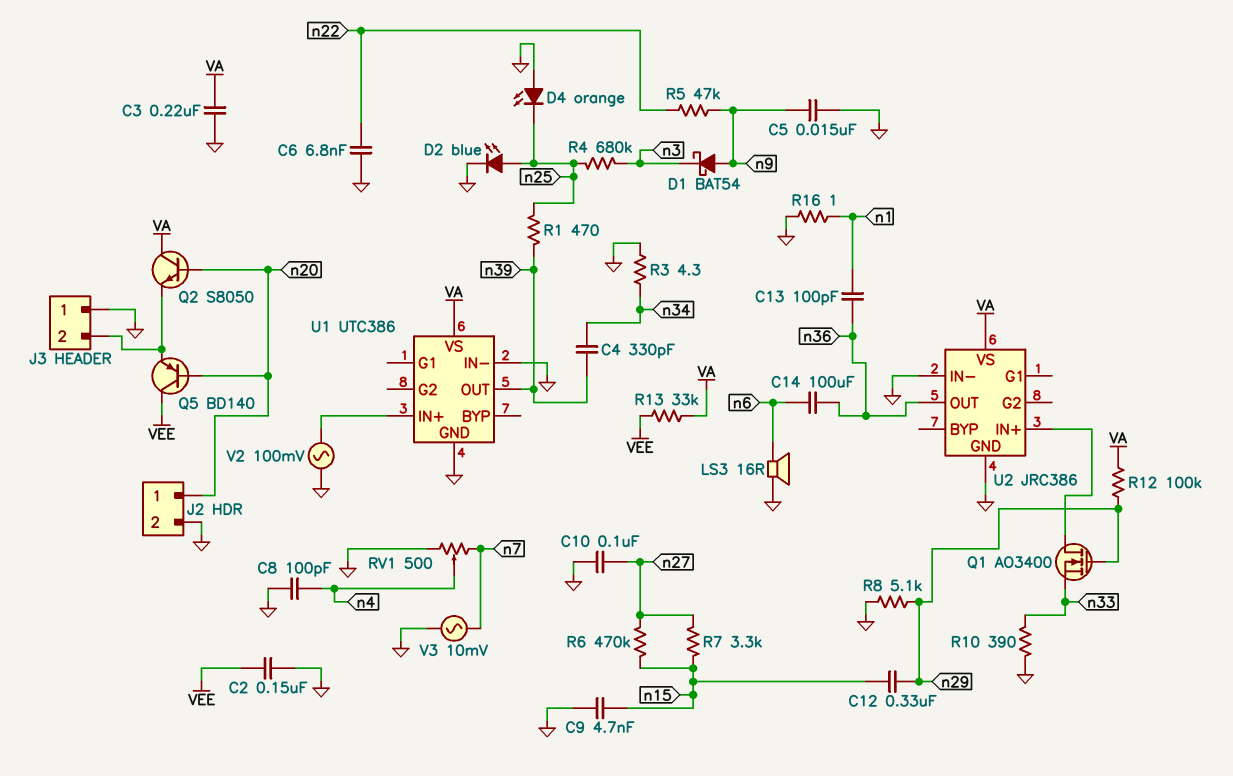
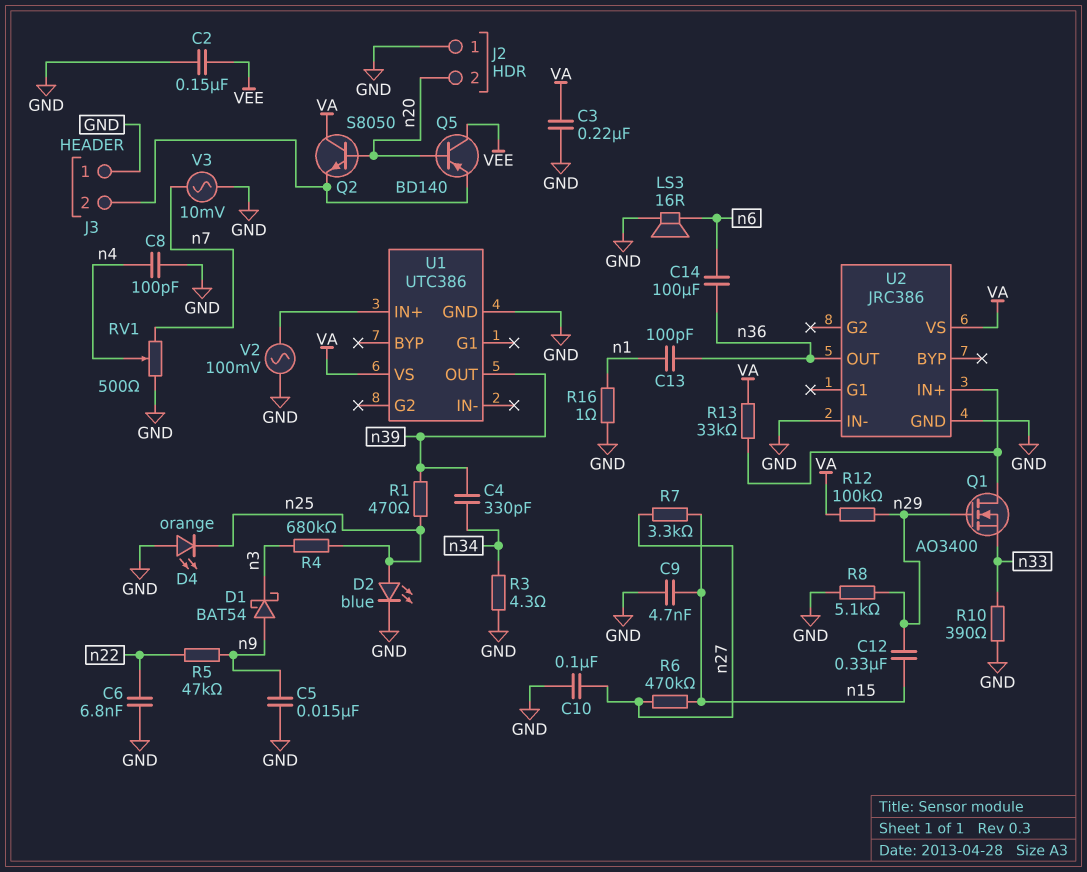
J2 pin 1: n20 -> GND
J2 pin 2: GND -> n20
R13: 33k (VA, VEE) -> 33k (U2/IN+, VA)
U1 pin IN-: GND -> none

